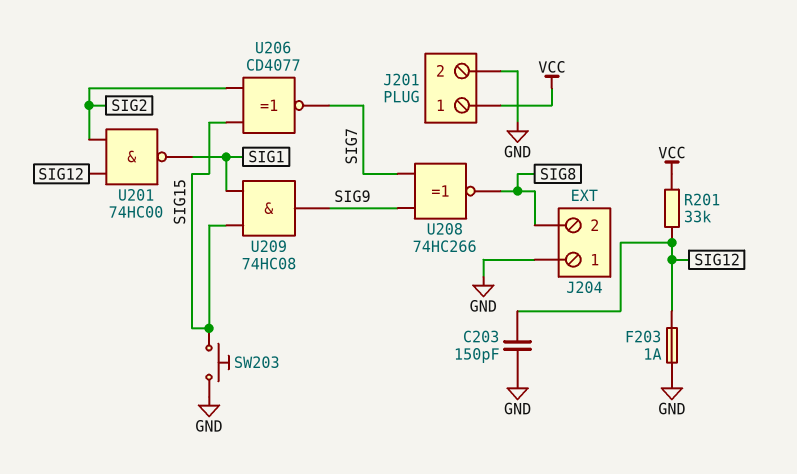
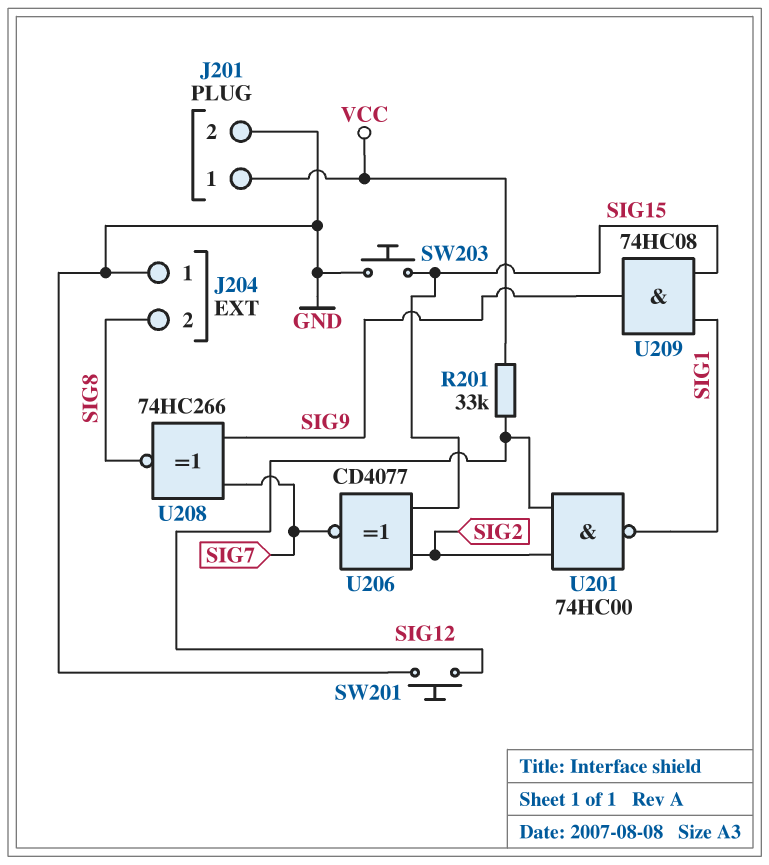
C203: 150pF (GND, SIG12) -> none
F203: 1A (GND, SIG12) -> none
SW201: none -> button (GND, SIG12)

